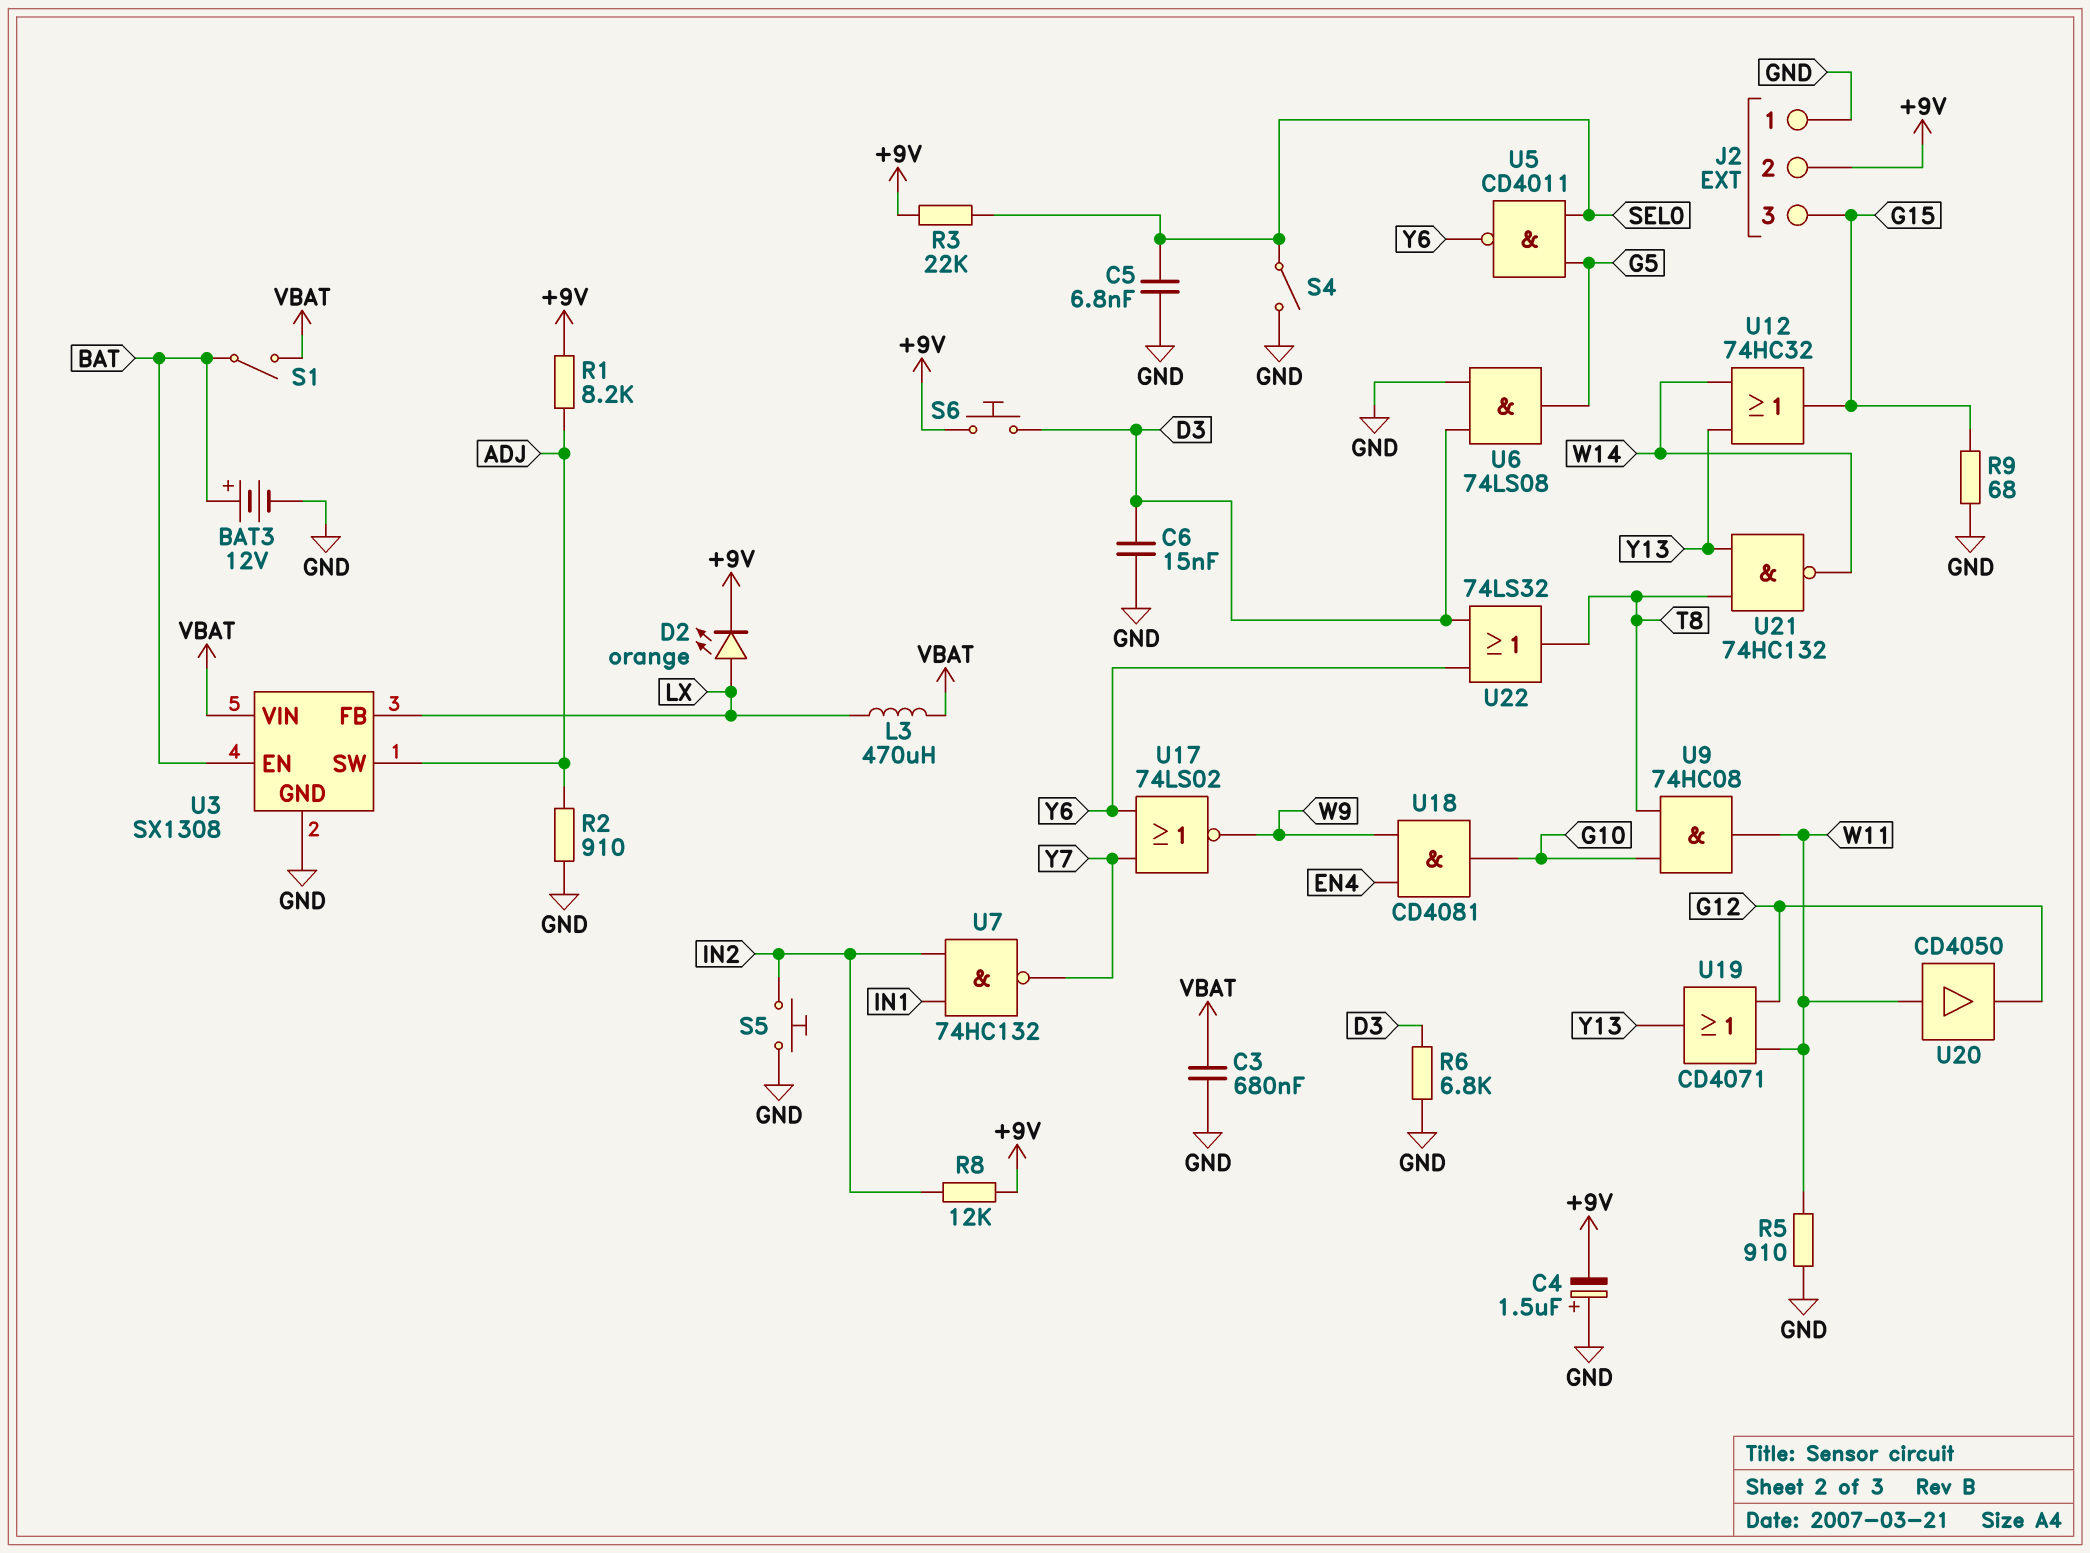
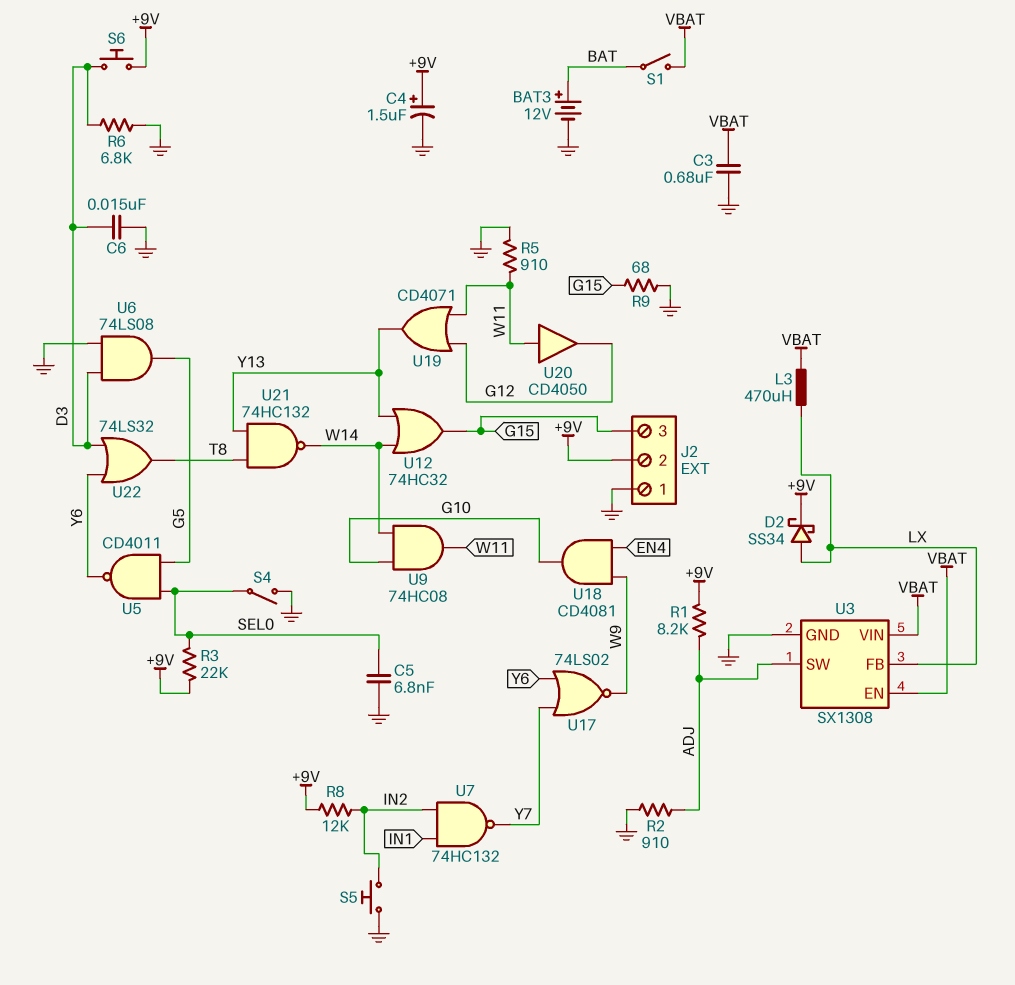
C4: 1.5uF (plus GND, minus +9V) -> 1.5uF (plus +9V, minus GND)
D2: LED orange (A LX, K +9V) -> schottky SS34 (A LX, K +9V)
U3 pin EN: BAT -> VBAT
U9: AND 74HC08 (in G10, in T8, out W11) -> AND 74HC08 (in G10, in W14, out W11)

